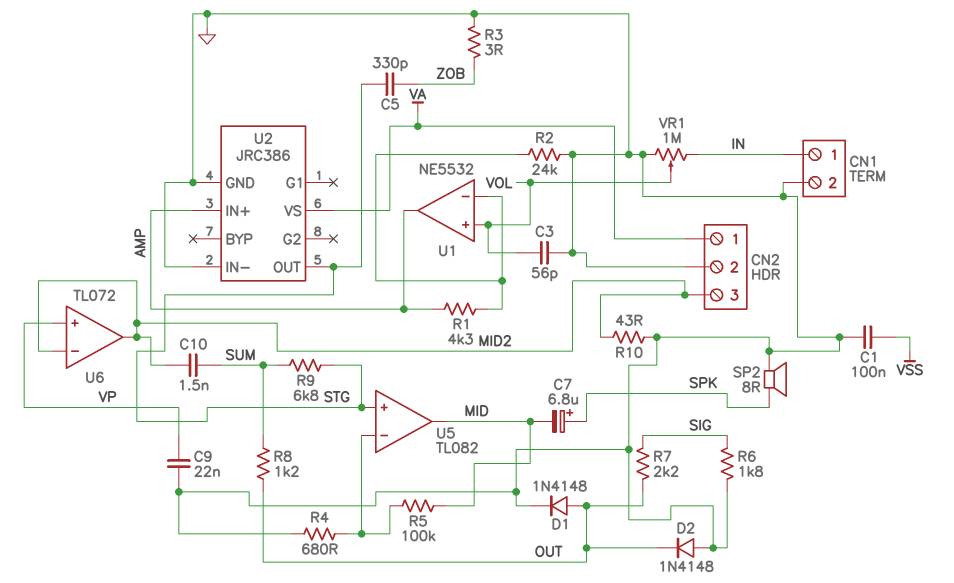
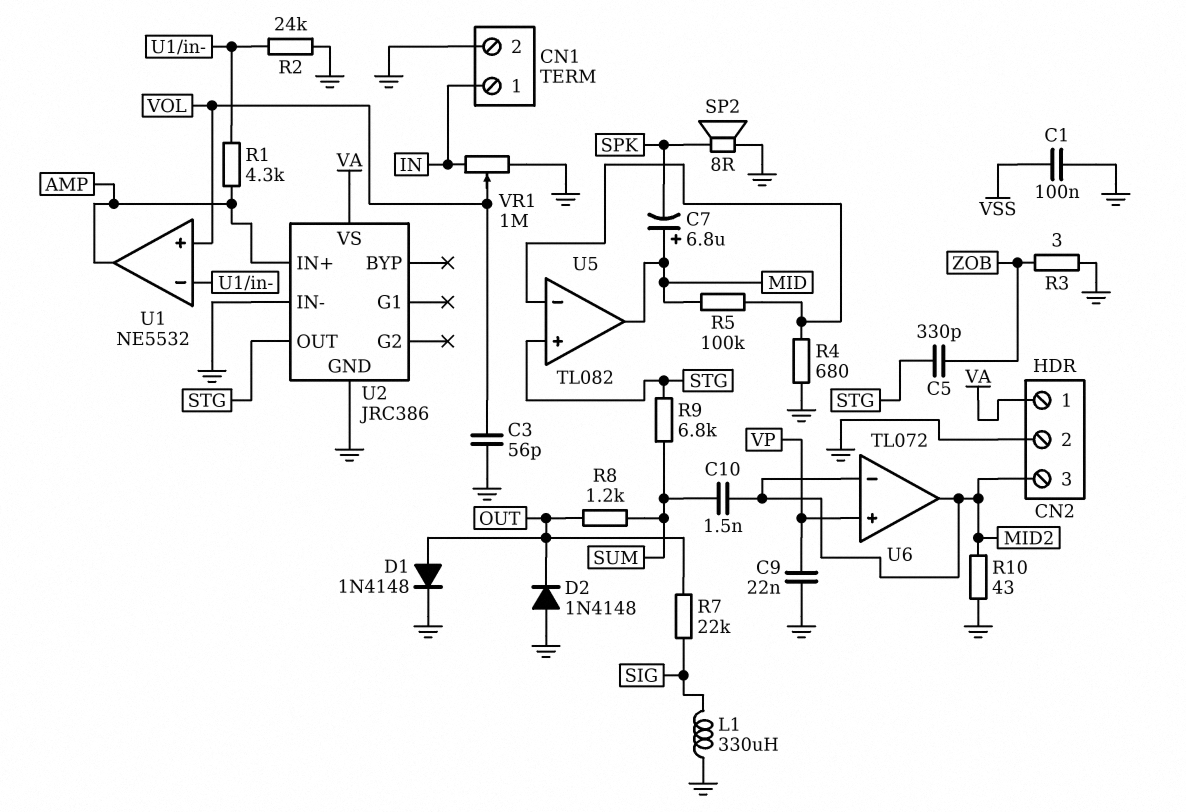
C7: 6.8uF (plus SPK, minus MID) -> 6.8uF (plus MID, minus SPK)
L1: none -> 330uH (GND, SIG)
R6: 1.8k (GND, SIG) -> none
R7: 2.2k (OUT, SIG) -> 22k (OUT, SIG)

